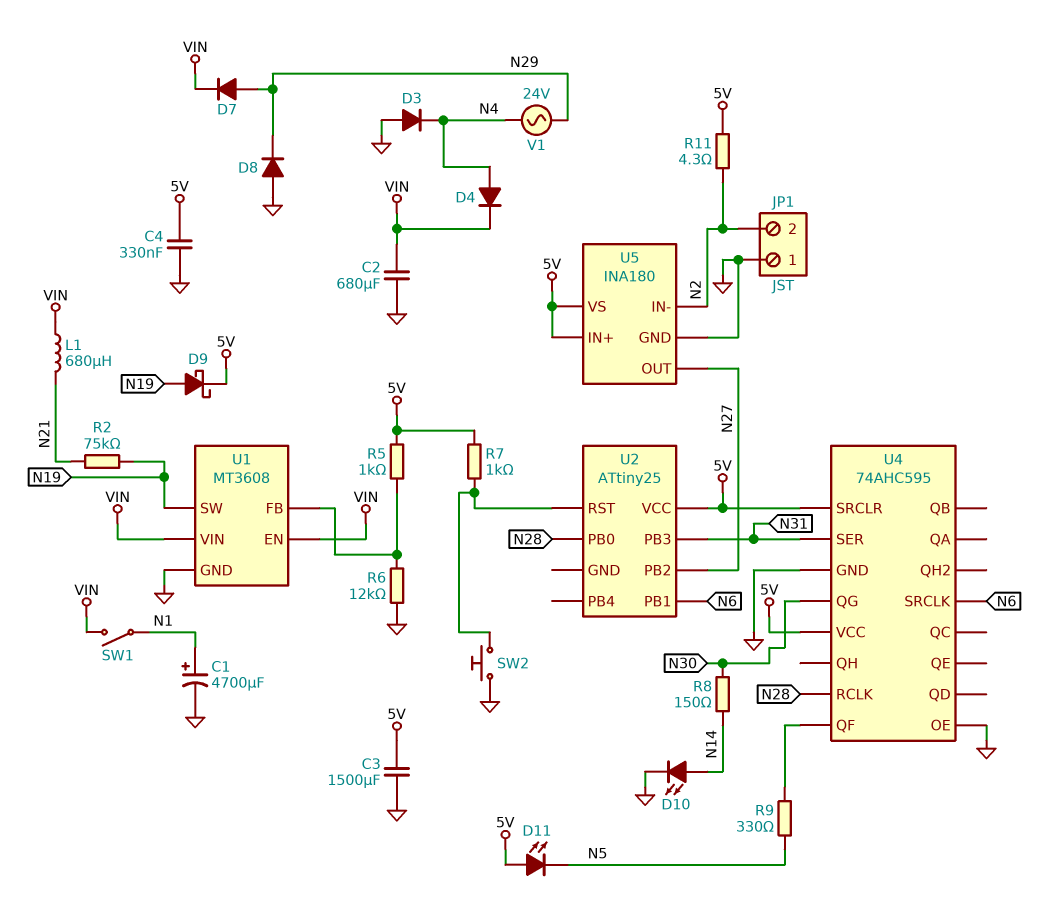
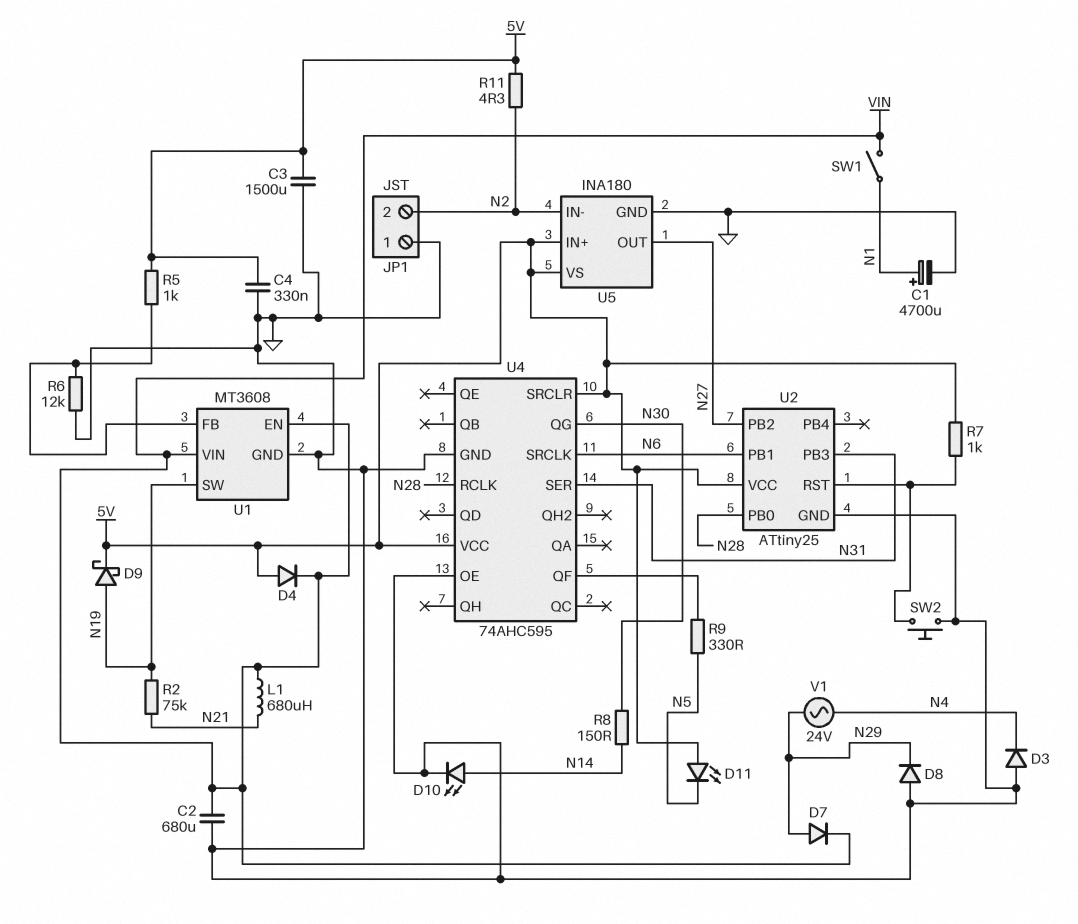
D4: diode (A N4, K VIN) -> diode (A 5V, K VIN)
U2 pin GND: none -> GND

